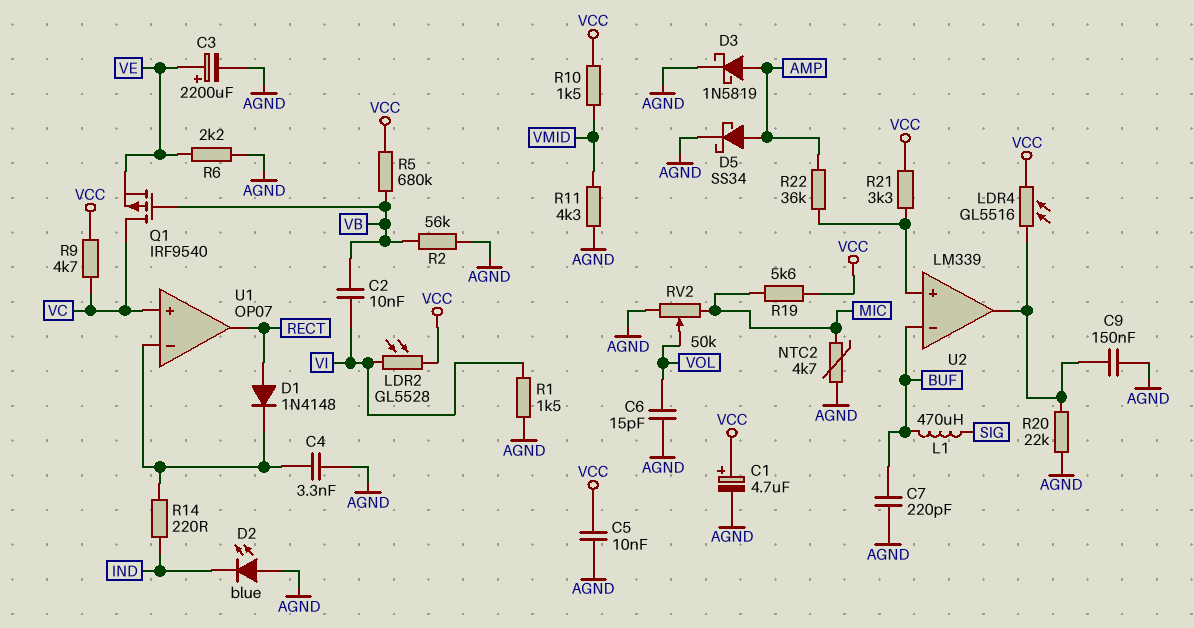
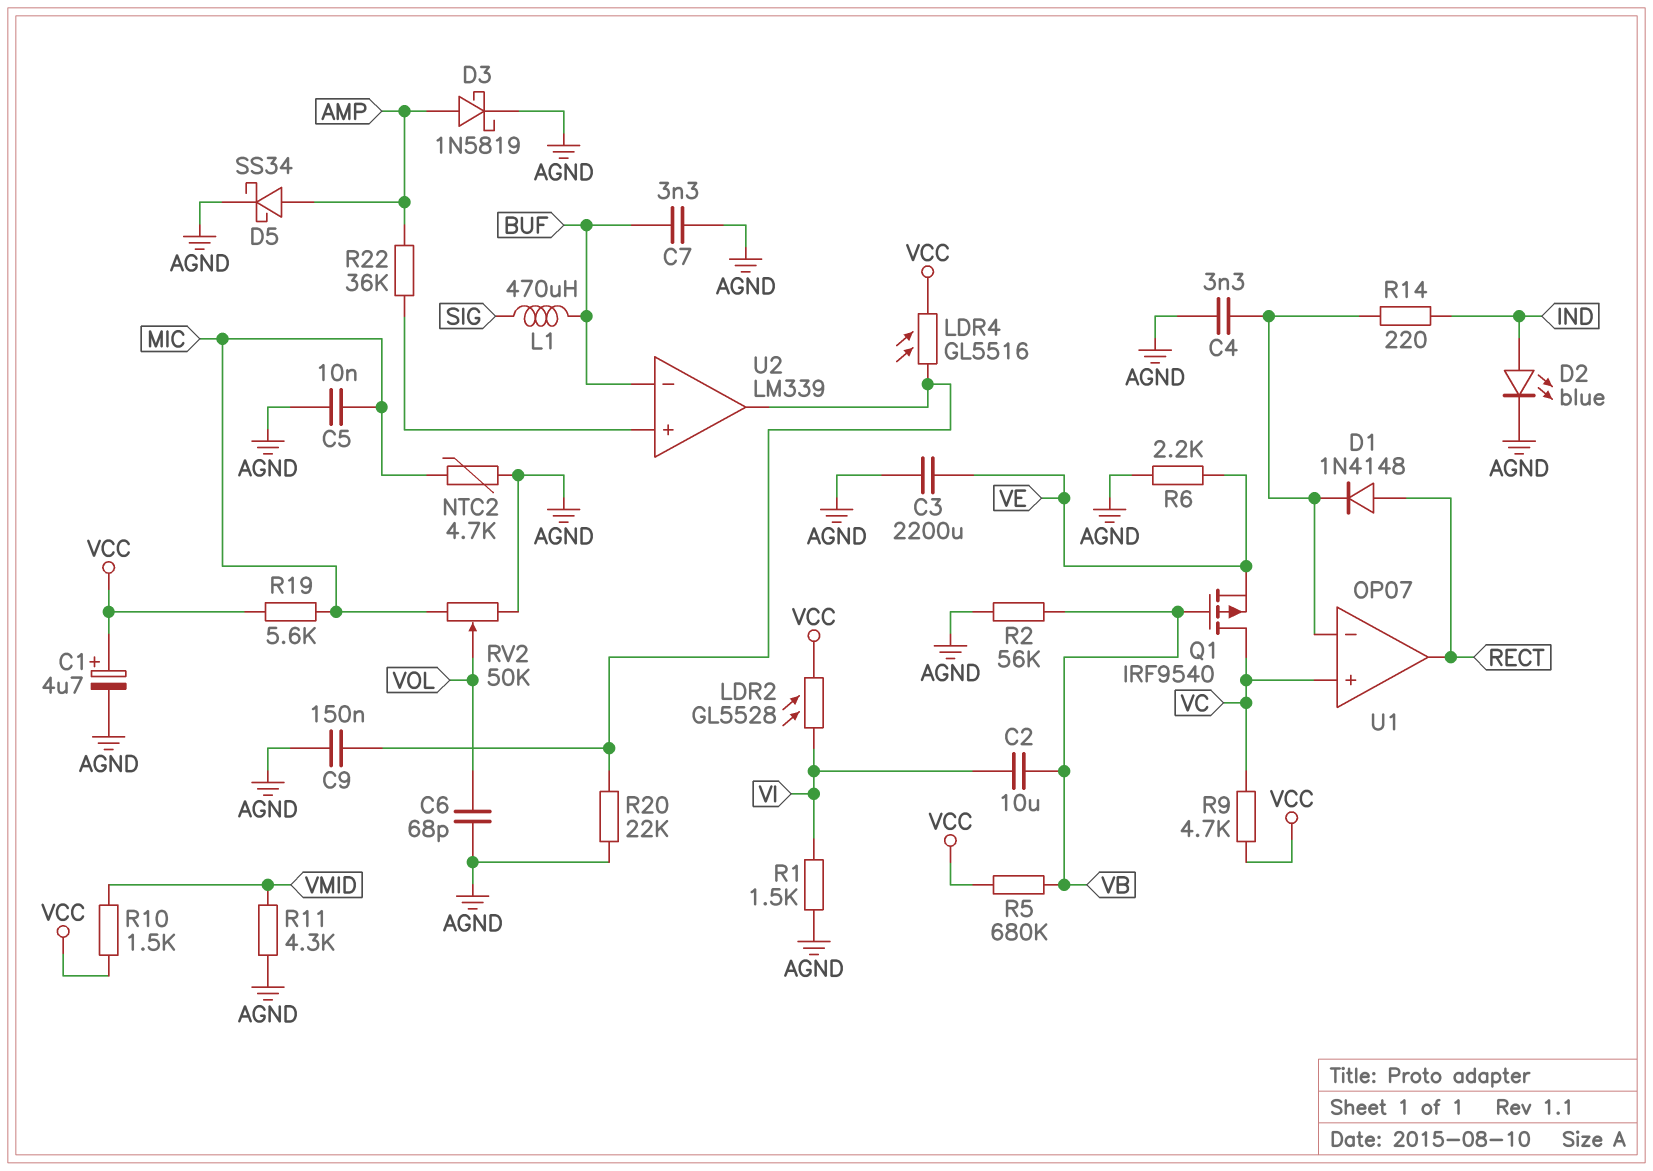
C2: 10nF (VB, VI) -> 10uF (VB, VI)
C3: 2200uF (plus VE, minus AGND) -> 2200uF (AGND, VE)
C5: 10nF (AGND, VCC) -> 10nF (AGND, MIC)
C6: 15pF (AGND, VOL) -> 68pF (AGND, VOL)
C7: 220pF (AGND, BUF) -> 3.3nF (AGND, BUF)
D2: LED blue (A AGND, K IND) -> LED blue (A IND, K AGND)
R21: 3.3k (U2/in+, VCC) -> none

